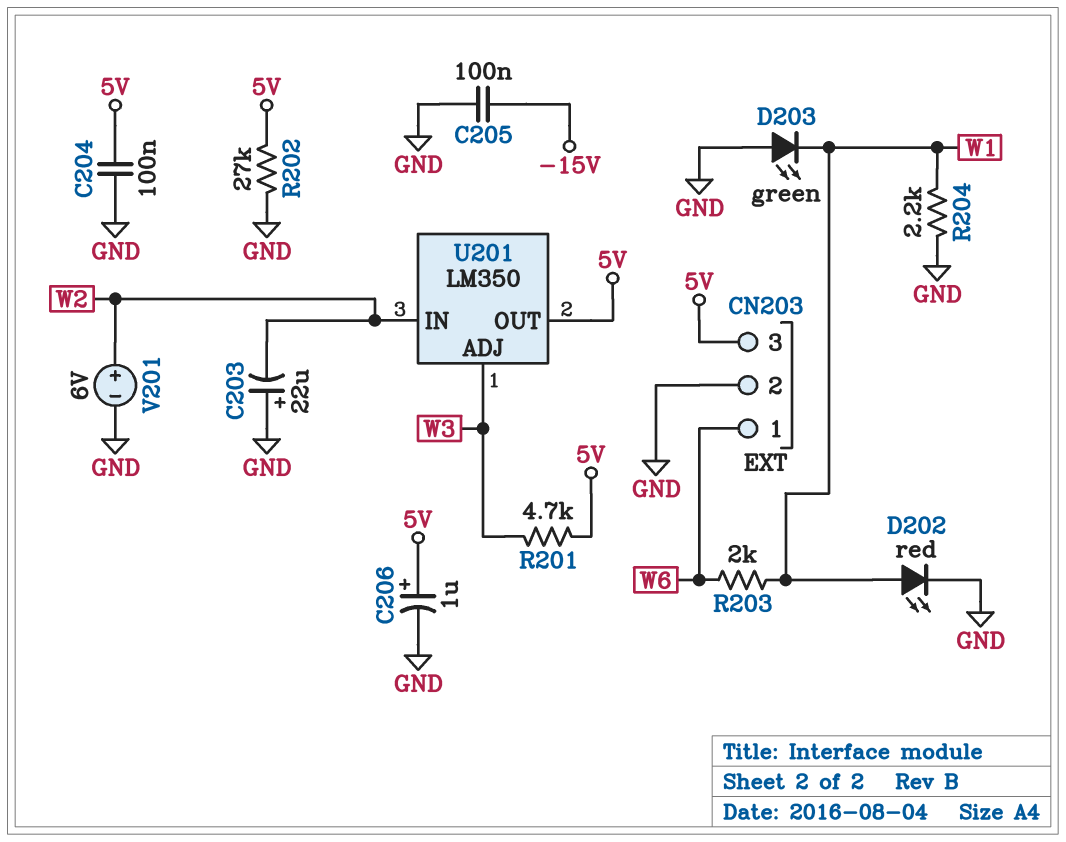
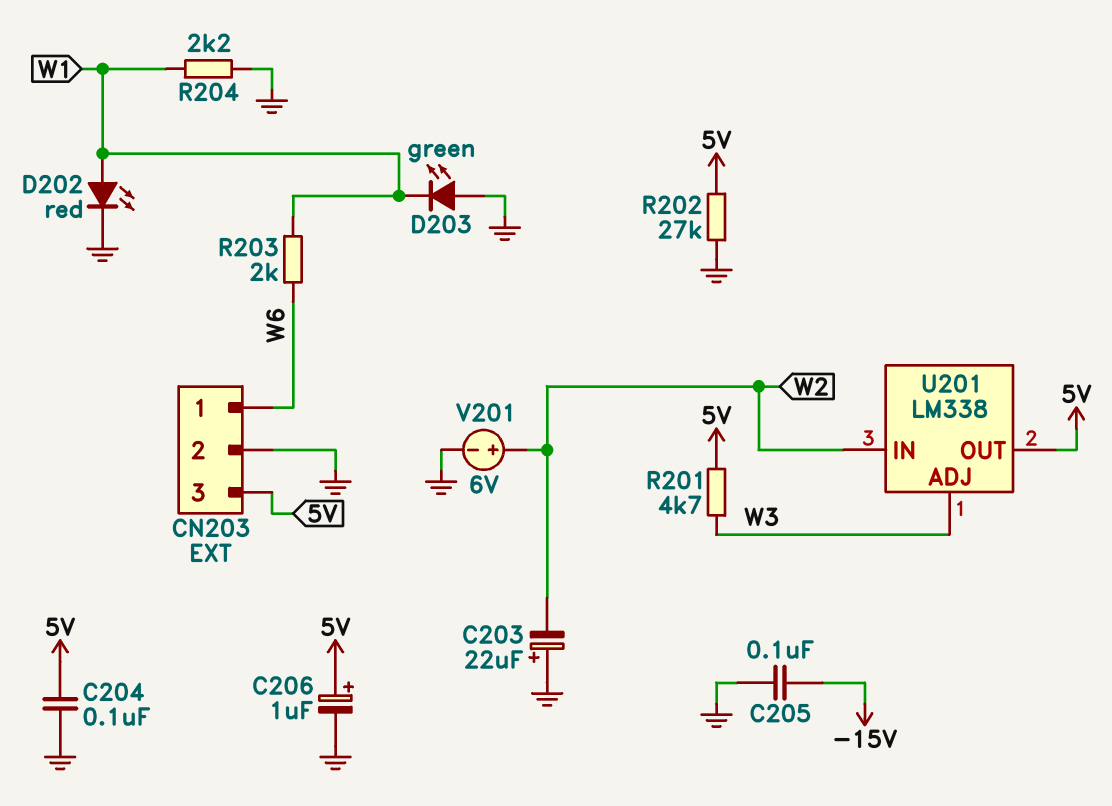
U201: LM350 -> LM338

